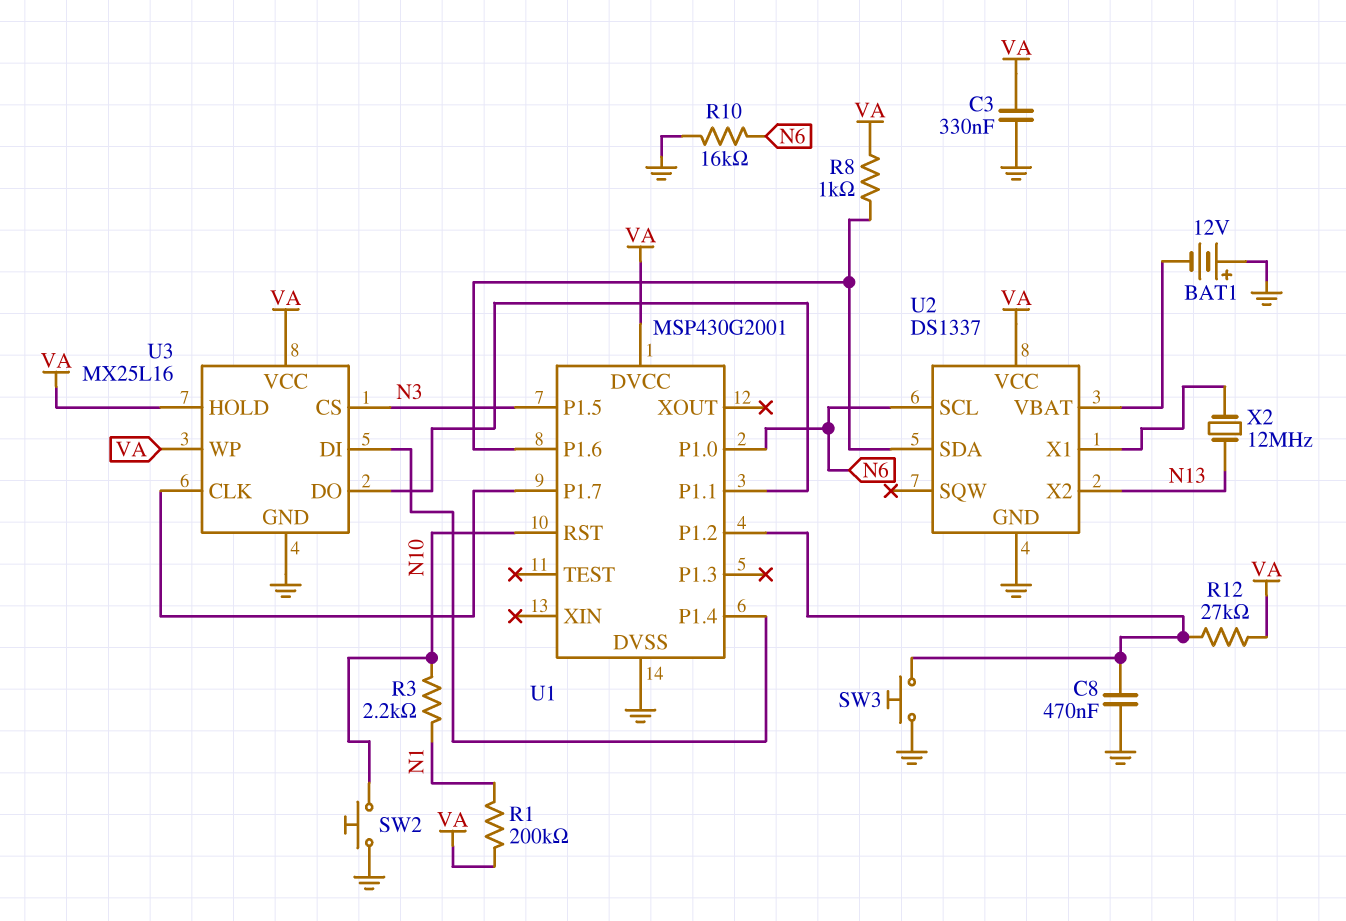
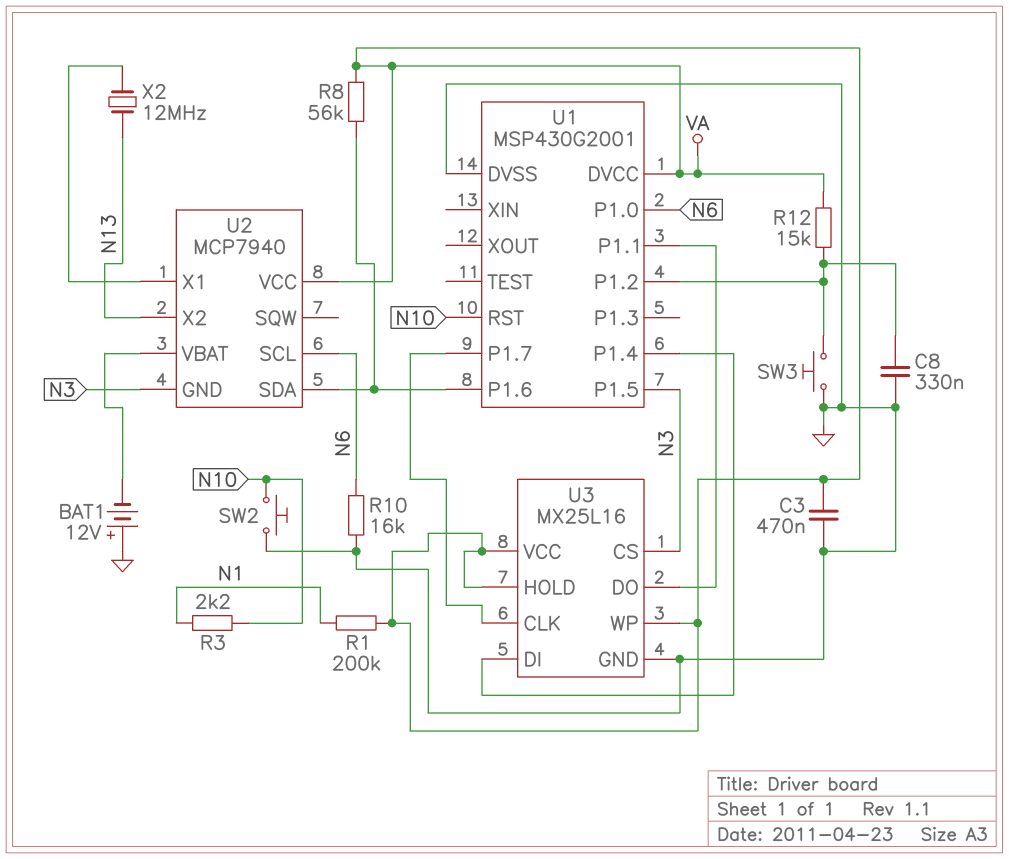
C3: 330nF (GND, VA) -> 470nF (GND, VA)
C8: 470nF (GND, U1/P1.2) -> 330nF (GND, U1/P1.2)
R8: 1k (U1/P1.6, VA) -> 56k (U1/P1.6, VA)
R12: 27k (U1/P1.2, VA) -> 15k (U1/P1.2, VA)
U2: DS1337 -> MCP7940
U2 pin GND: GND -> N3

